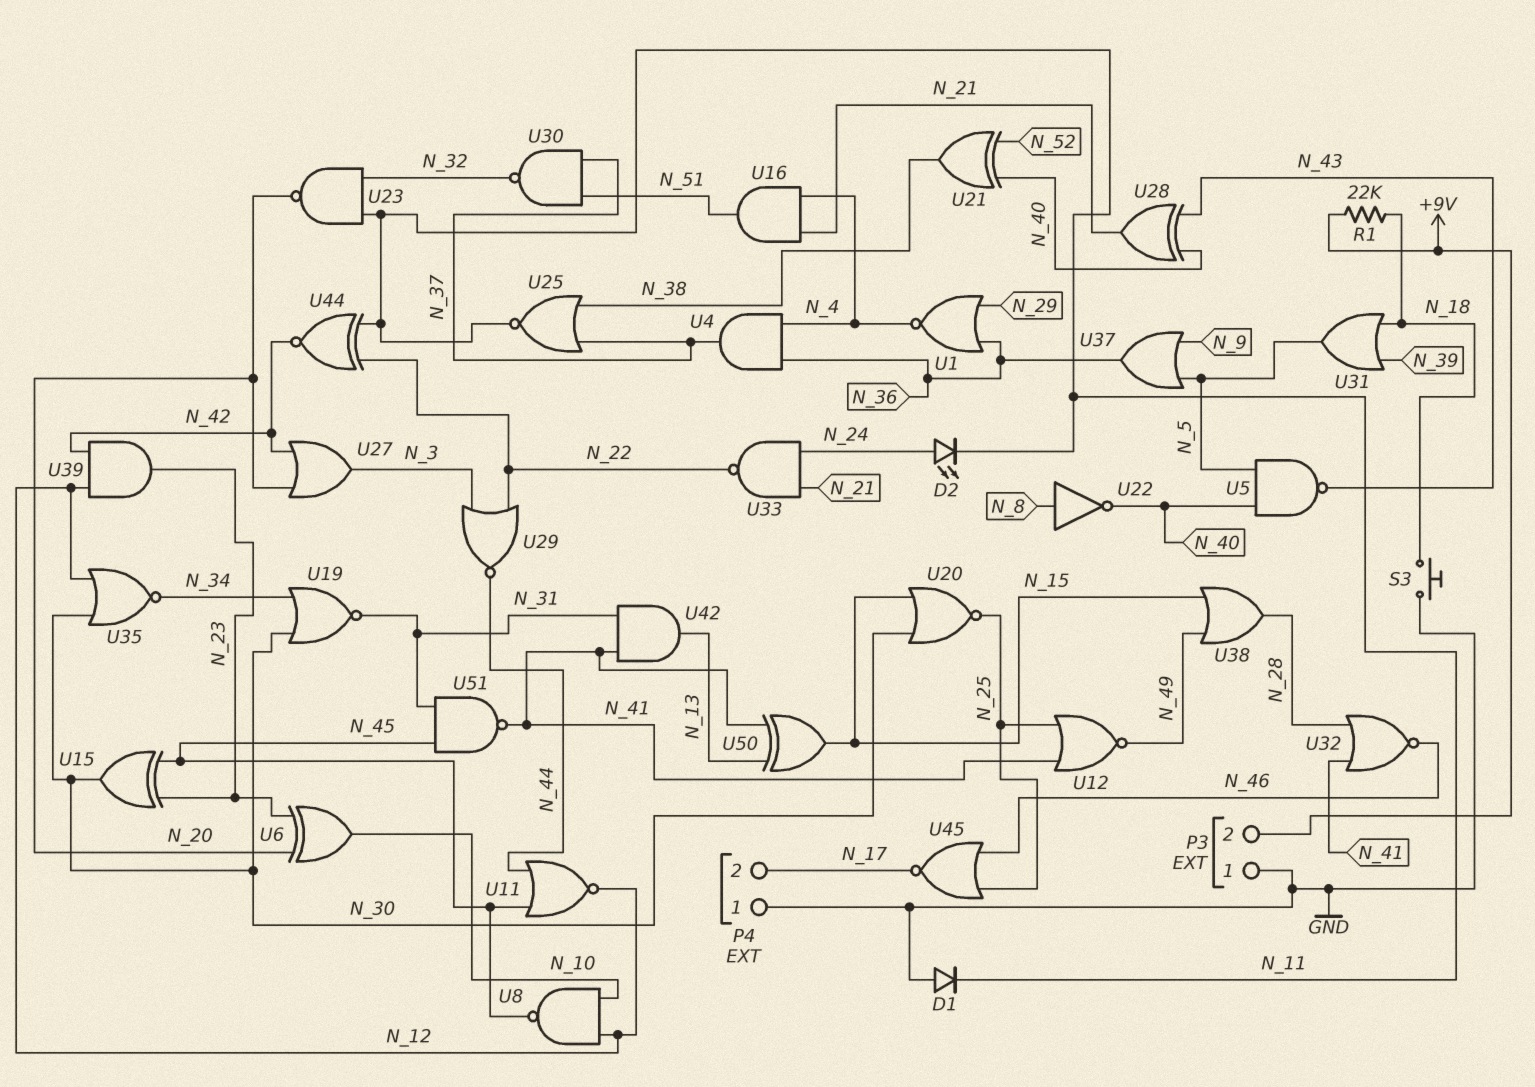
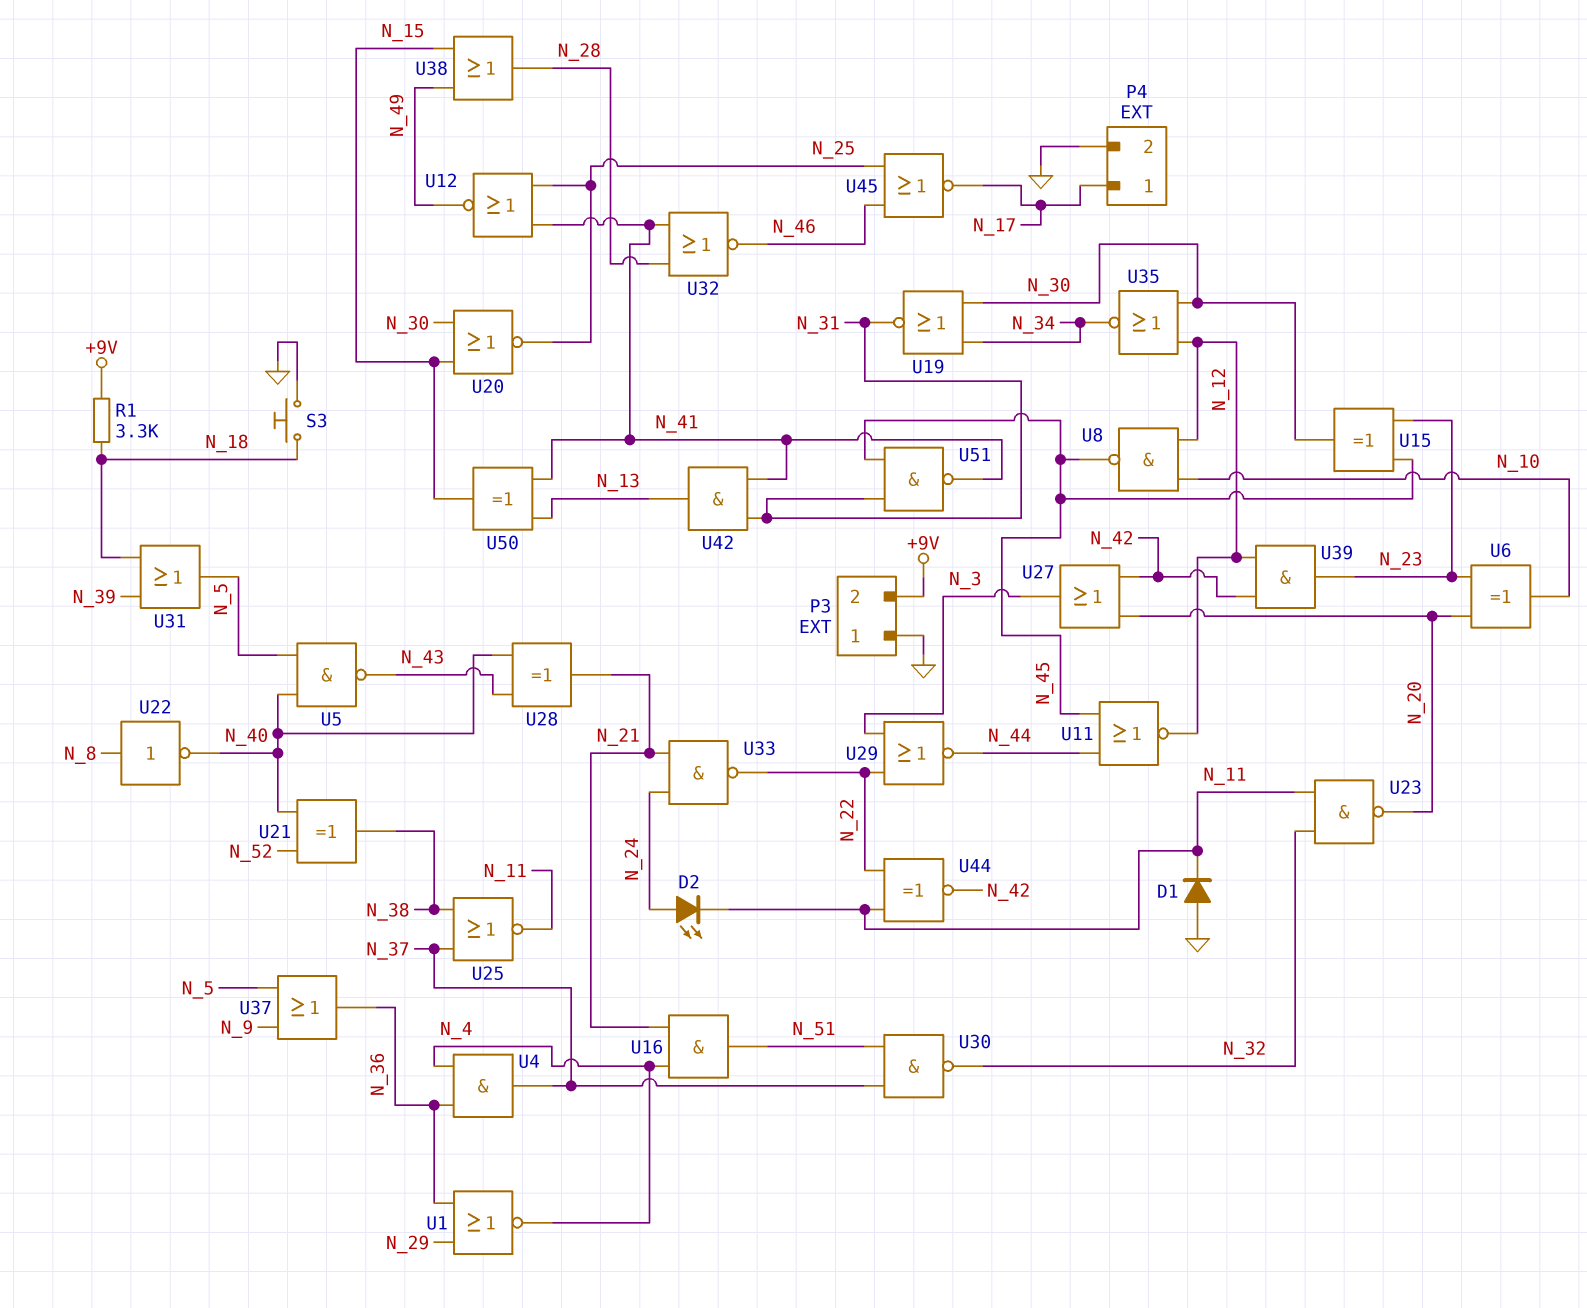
P4 pin 1: GND -> N_17
P4 pin 2: N_17 -> GND
R1: 22k (+9V, N_18) -> 3.3k (+9V, N_18)

